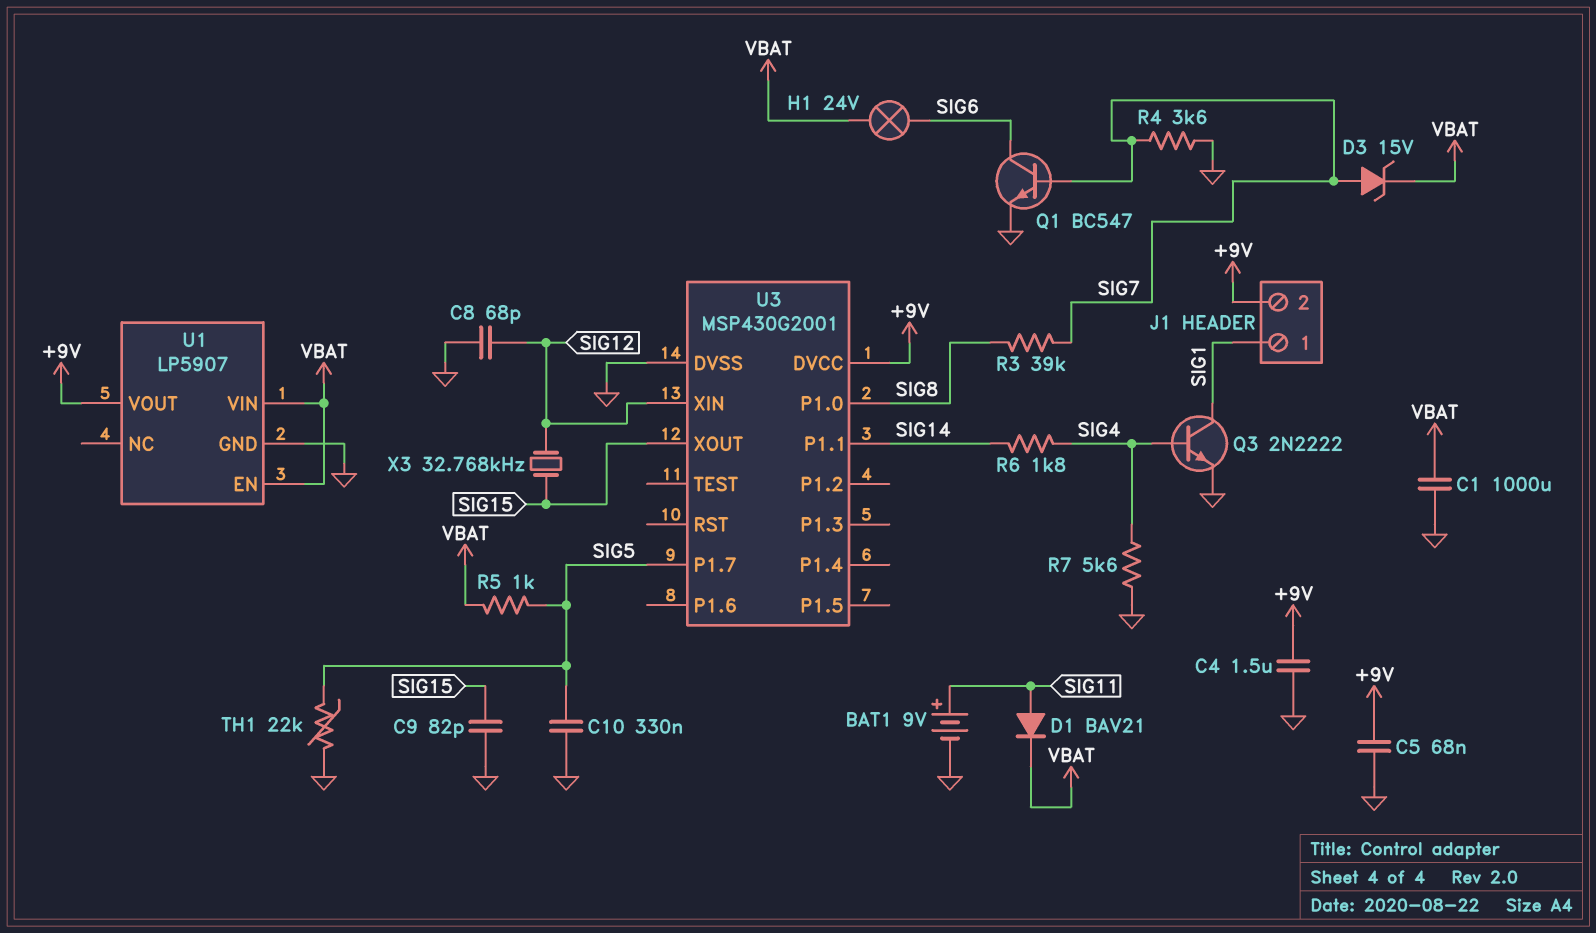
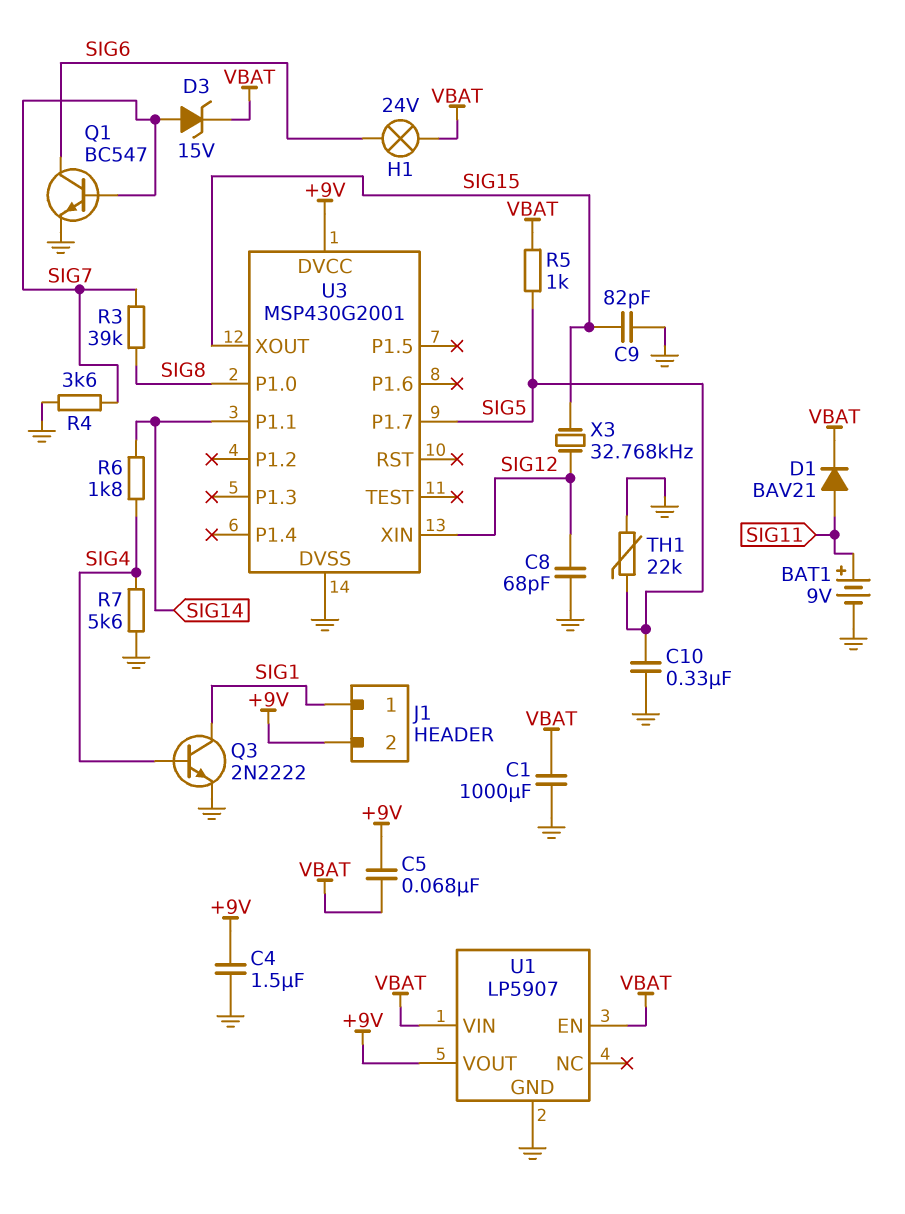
C5: 68nF (+9V, GND) -> 68nF (+9V, VBAT)

